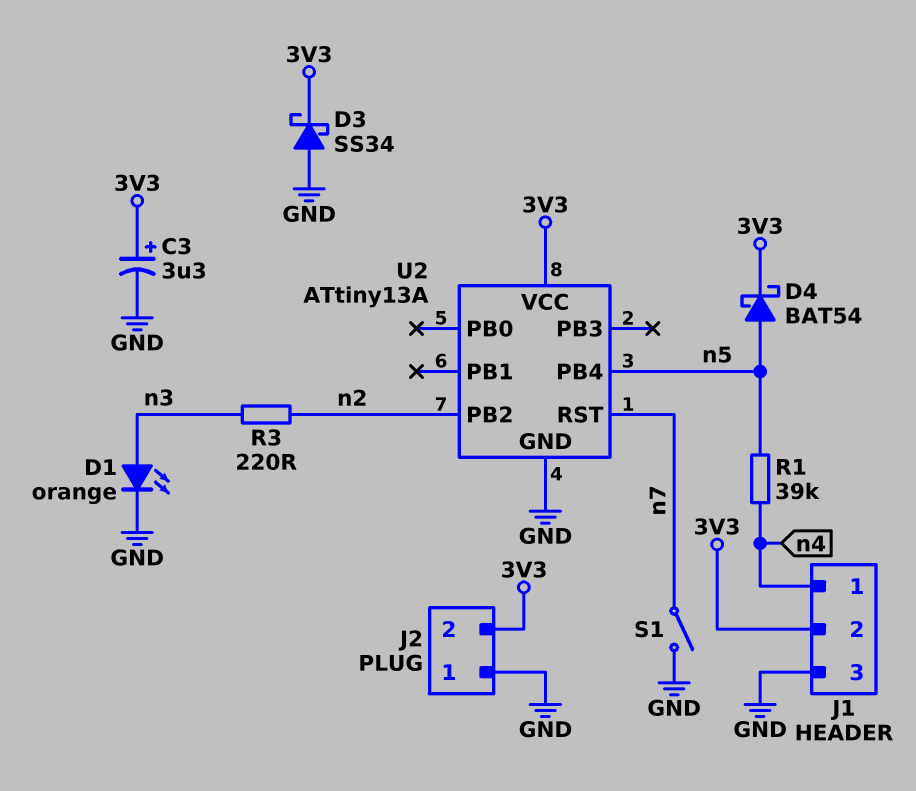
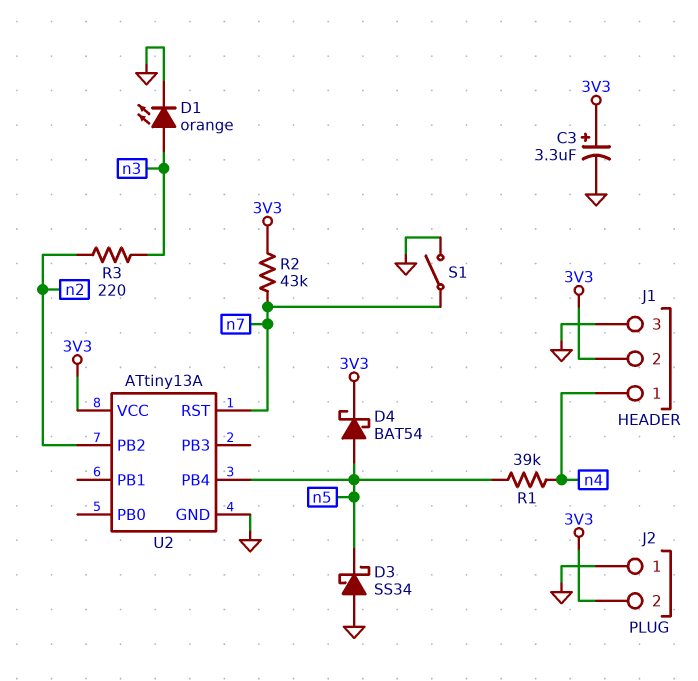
D3: schottky SS34 (A GND, K 3V3) -> schottky SS34 (A GND, K n5)
R2: none -> 43k (3V3, n7)

